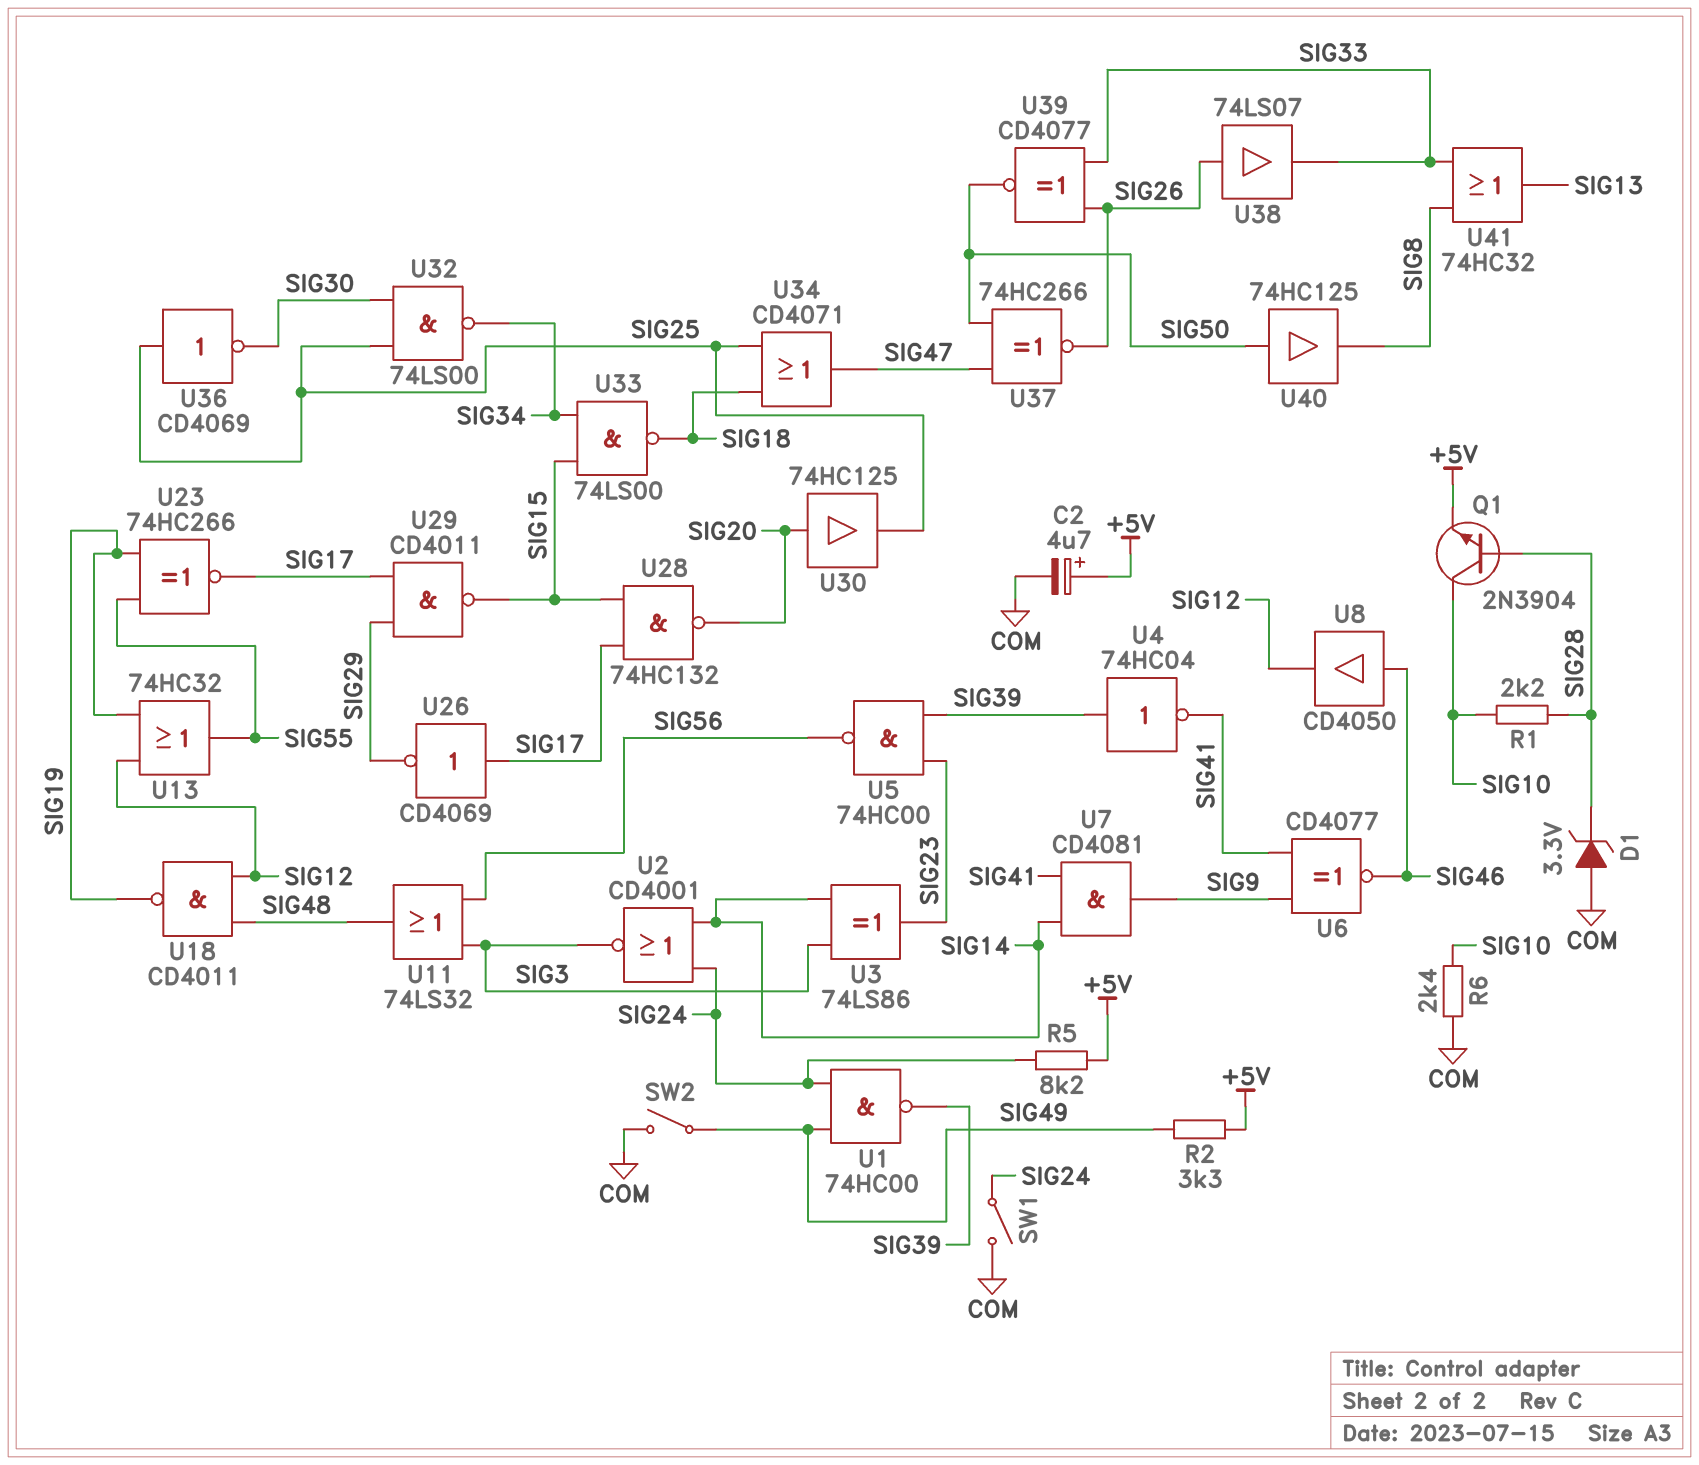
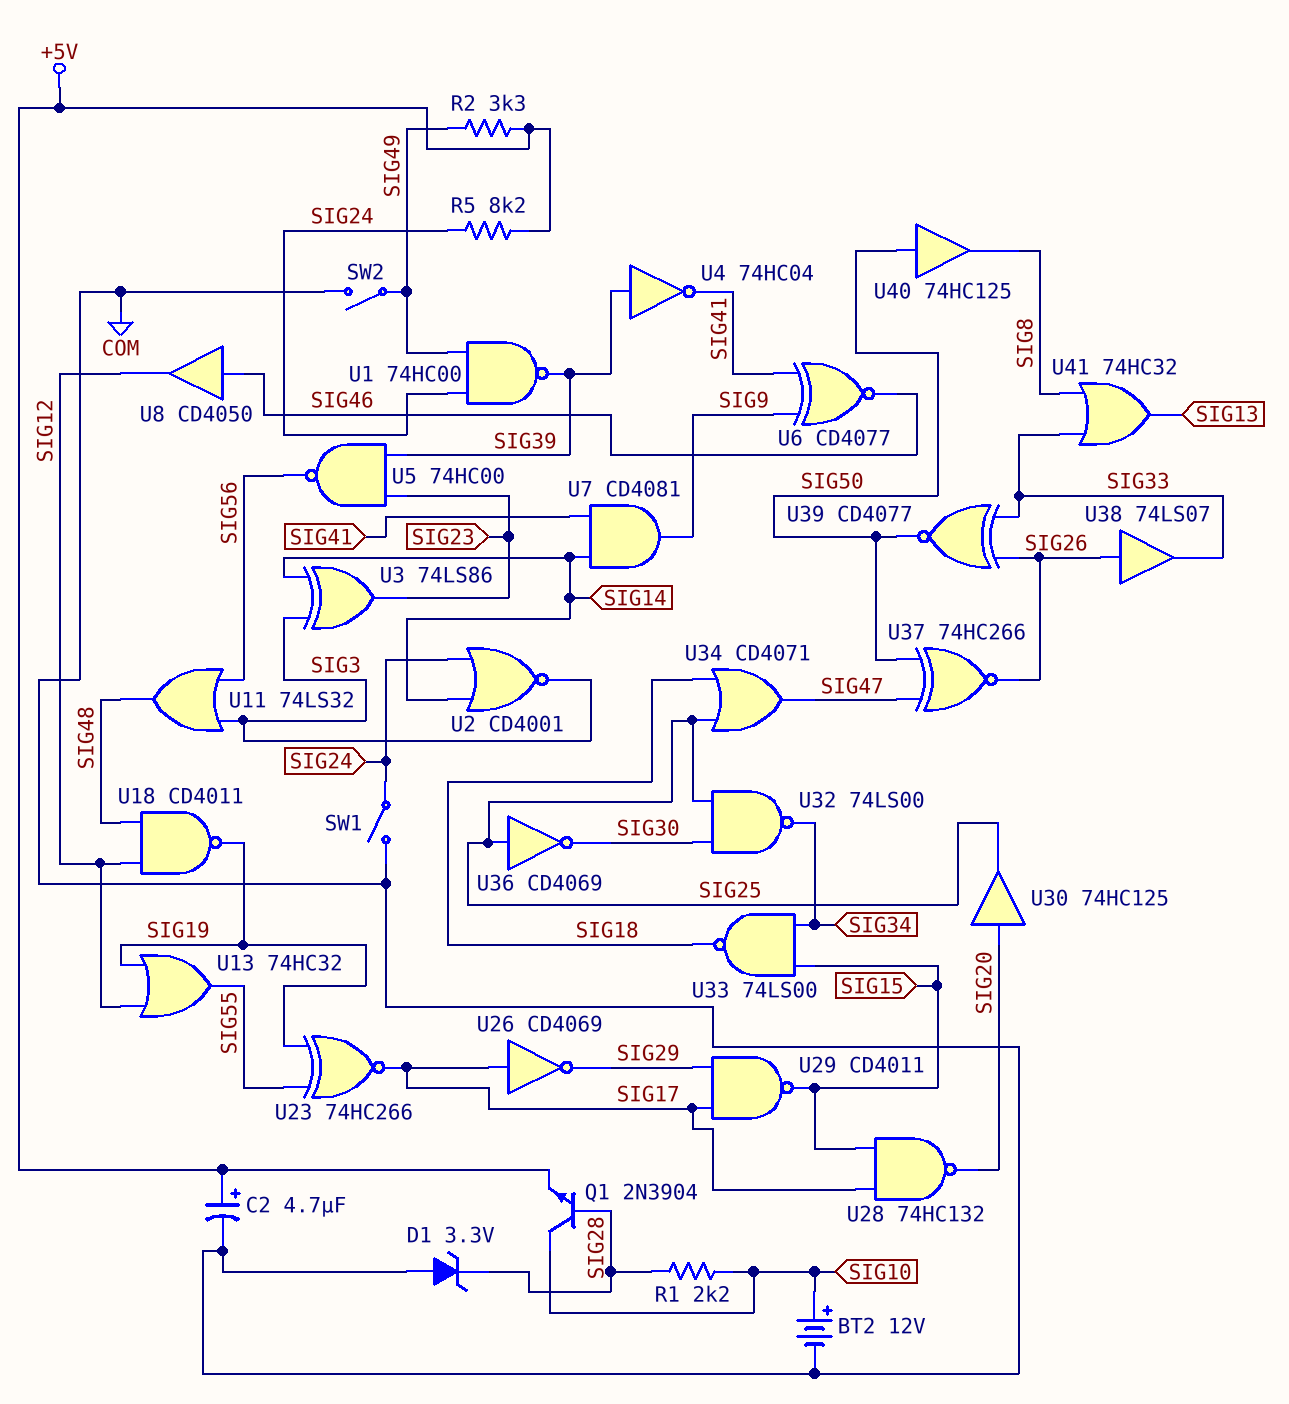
BT2: none -> 12V (plus SIG10, minus COM)
R6: 2.4k (COM, SIG10) -> none

